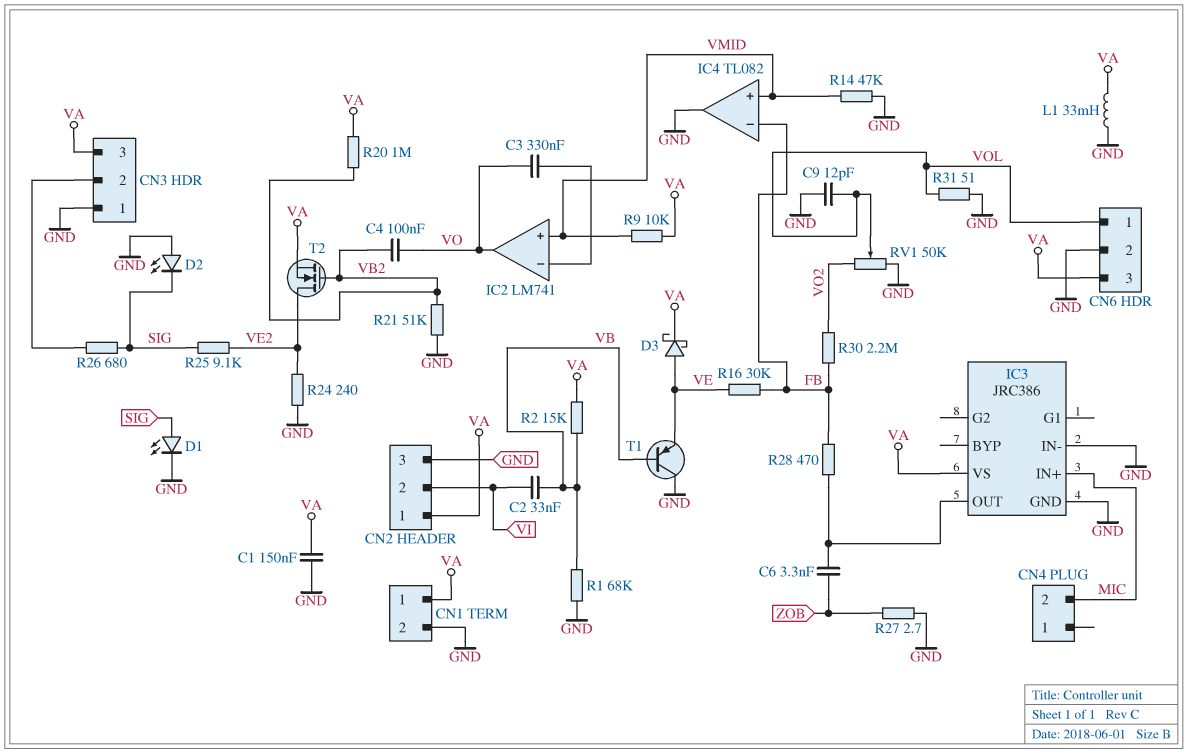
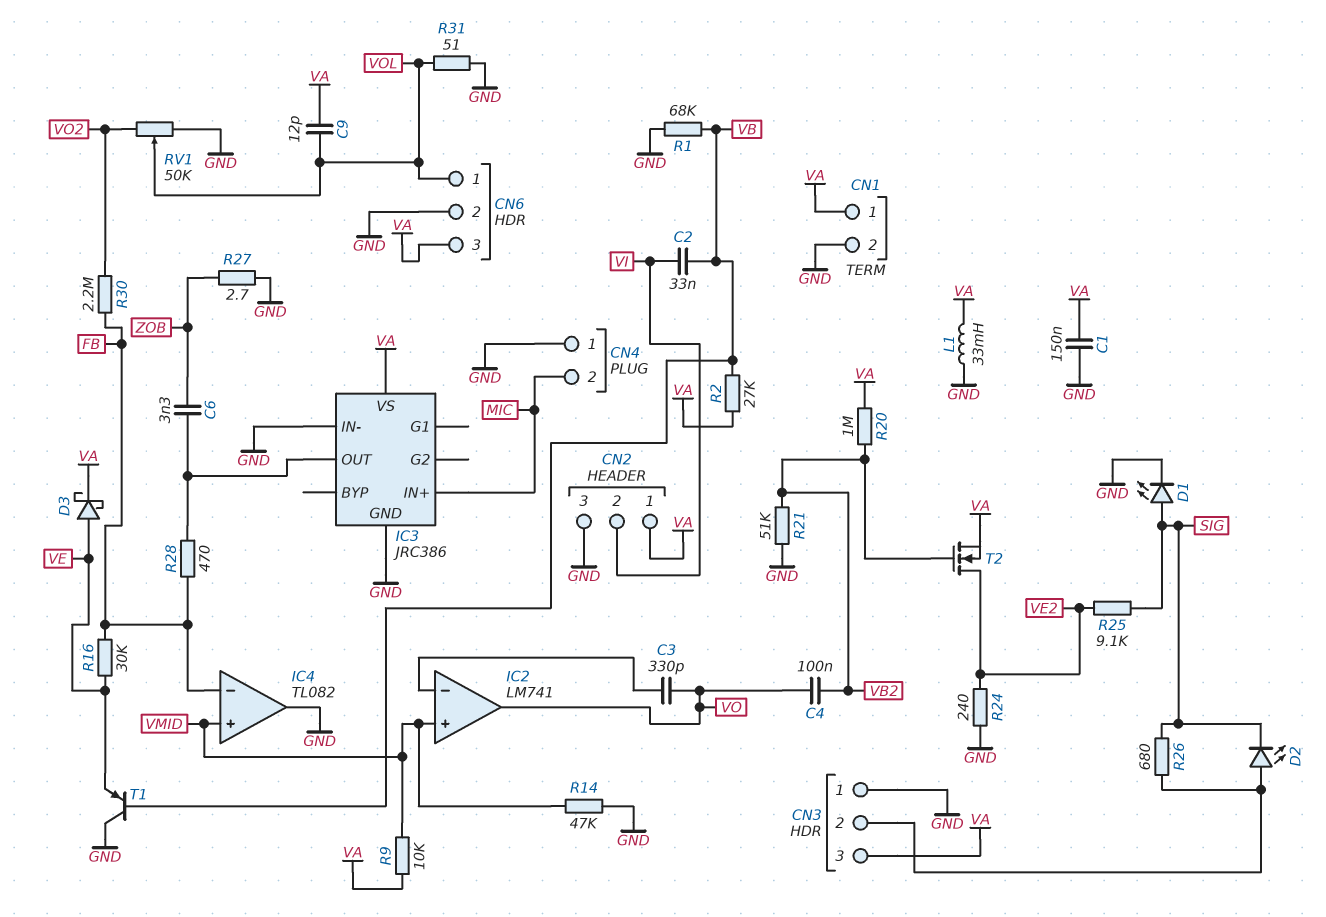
C3: 330nF (IC2/in-, VO) -> 330pF (IC2/in-, VO)
C9: 12pF (GND, VOL) -> 12pF (VA, VOL)
CN4 pin 1: none -> GND
D2: LED (A GND, K SIG) -> LED (A CN3/2, K SIG)
R2: 15k (VA, VB) -> 27k (VA, VB)

